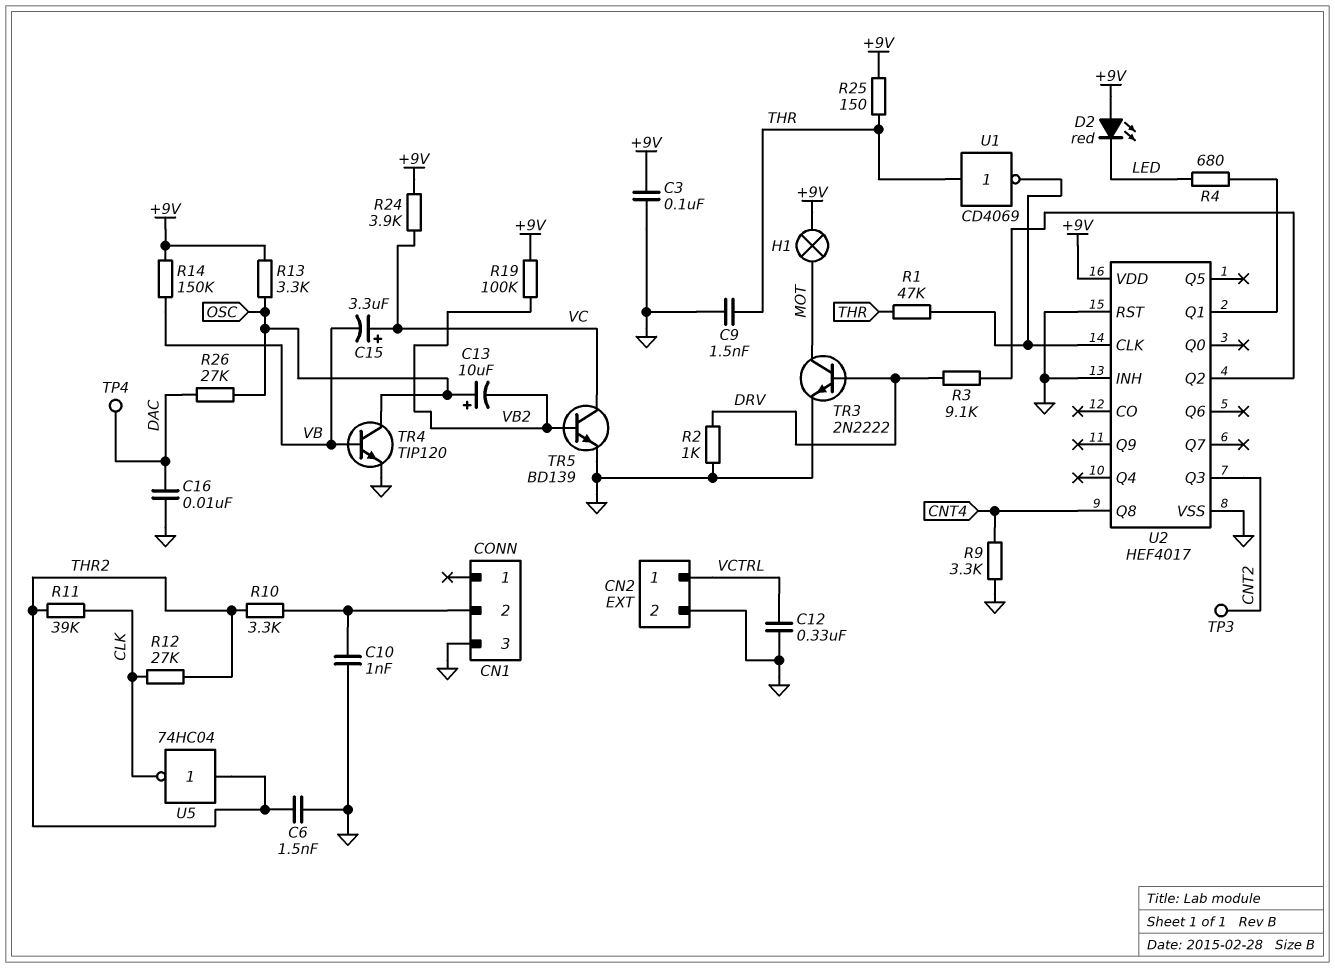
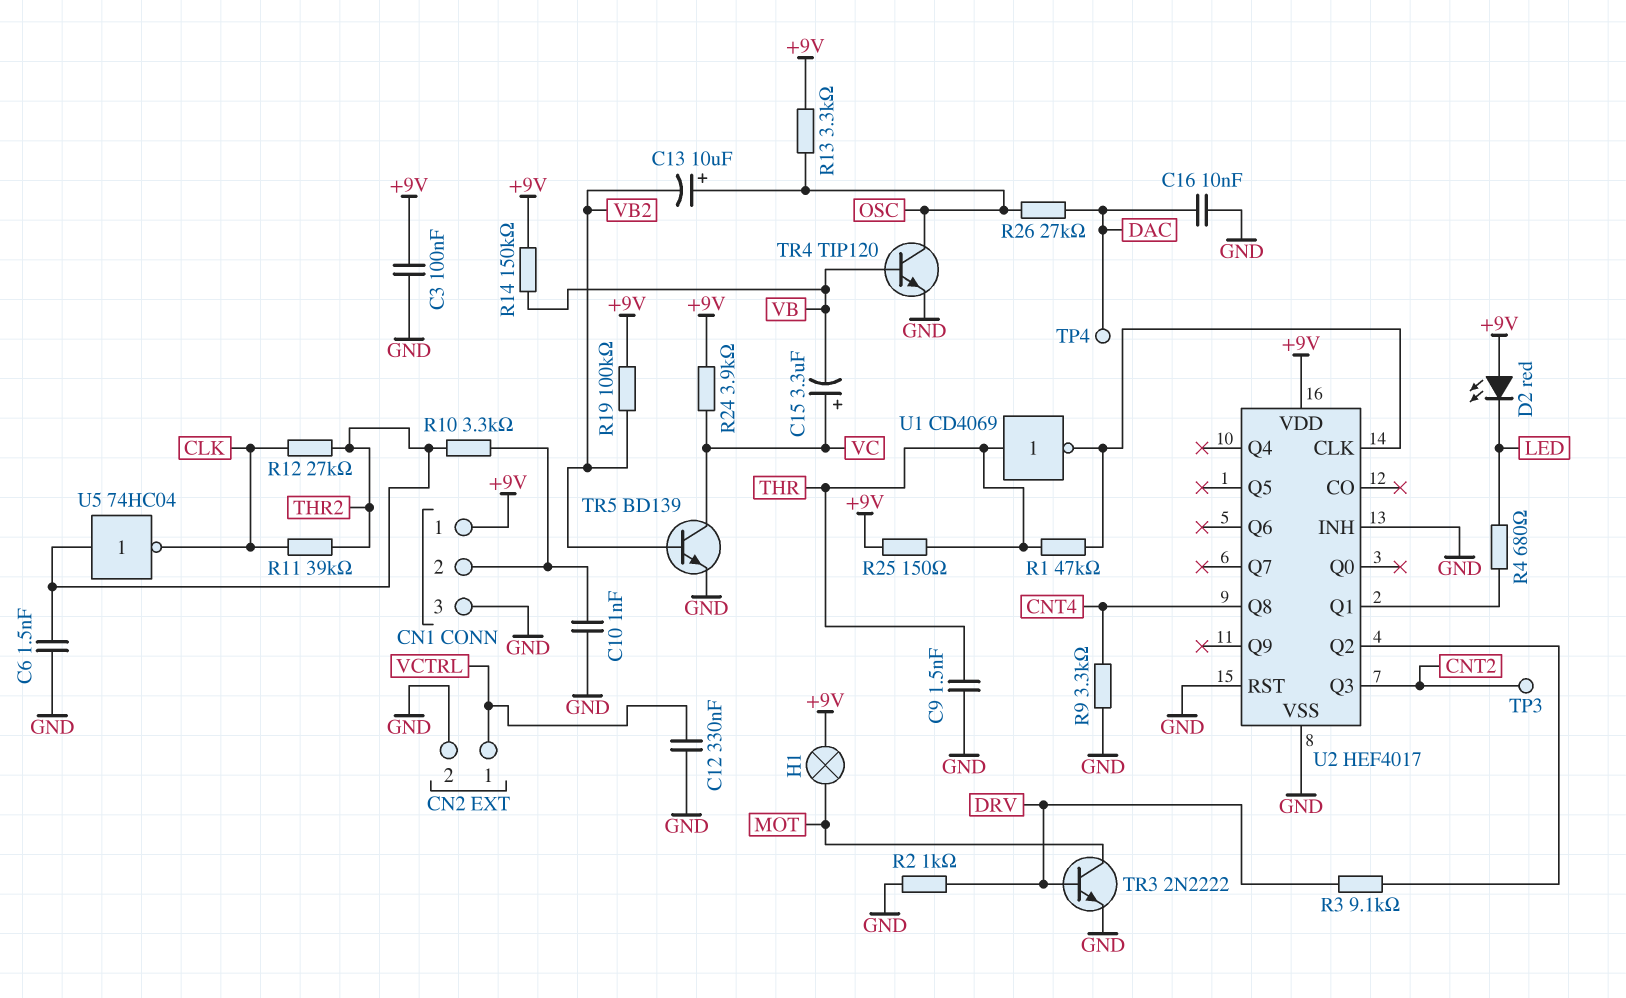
CN1 pin 1: none -> +9V

